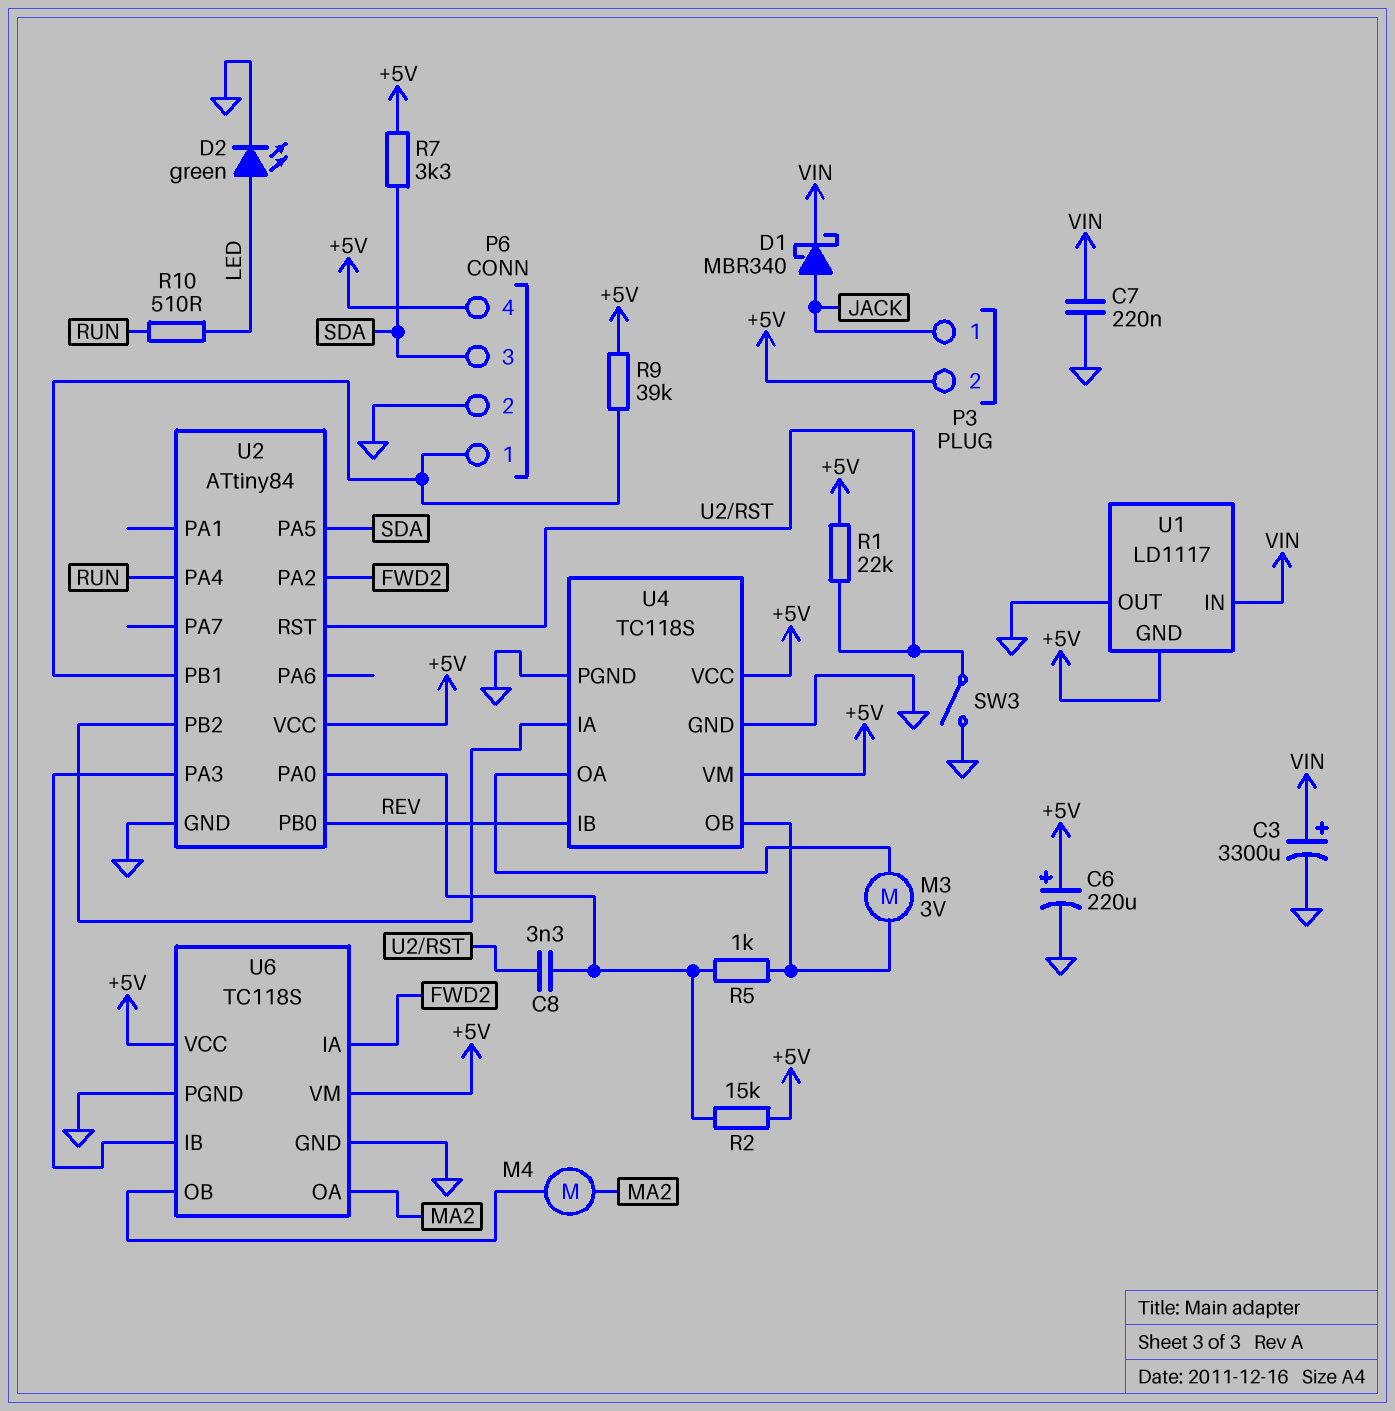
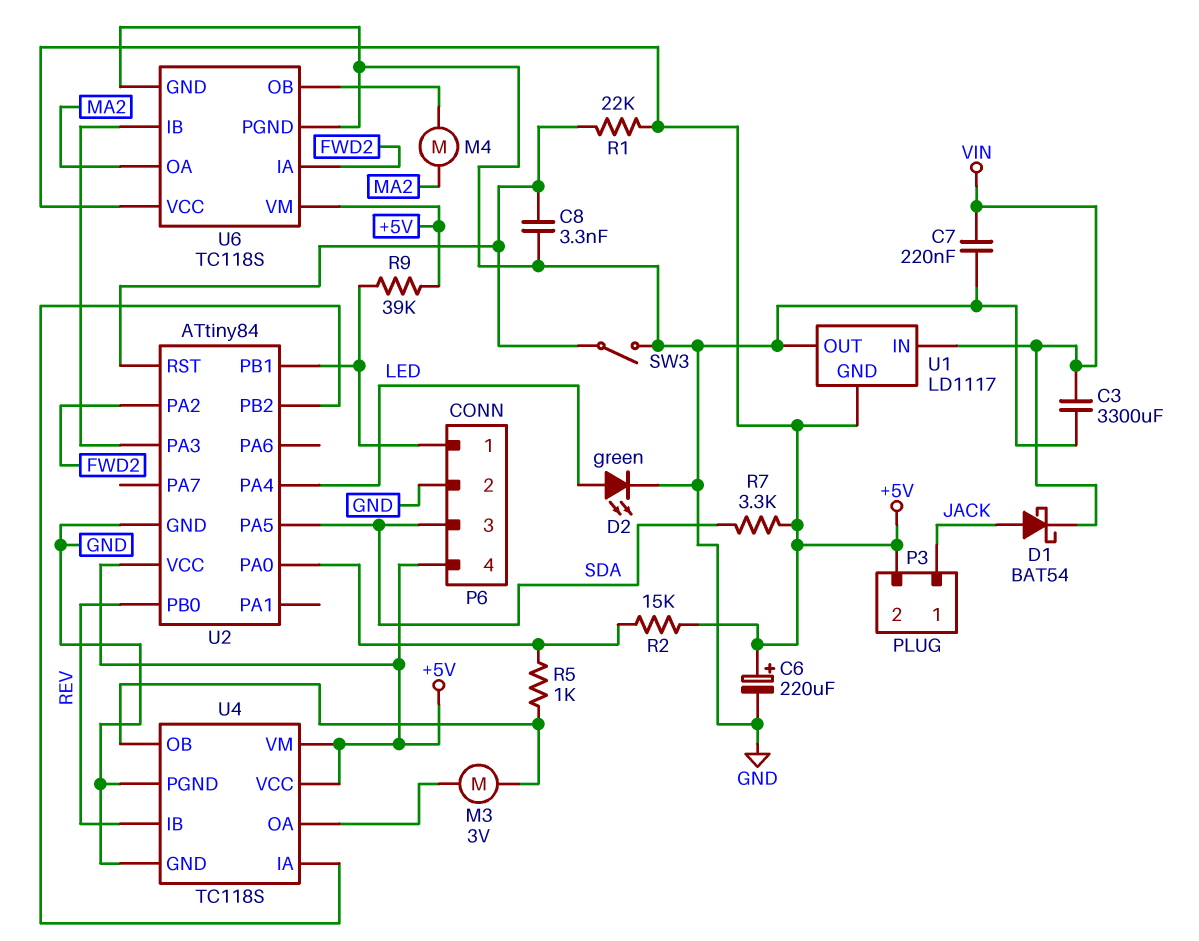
C3: 3300uF (plus VIN, minus GND) -> 3300uF (GND, VIN)
C8: 3.3nF (U2/PA0, U2/RST) -> 3.3nF (GND, U2/RST)
D1: schottky MBR340 (A JACK, K VIN) -> schottky BAT54 (A JACK, K VIN)
R10: 510 (LED, RUN) -> none
U2 pin PA4: RUN -> LED

